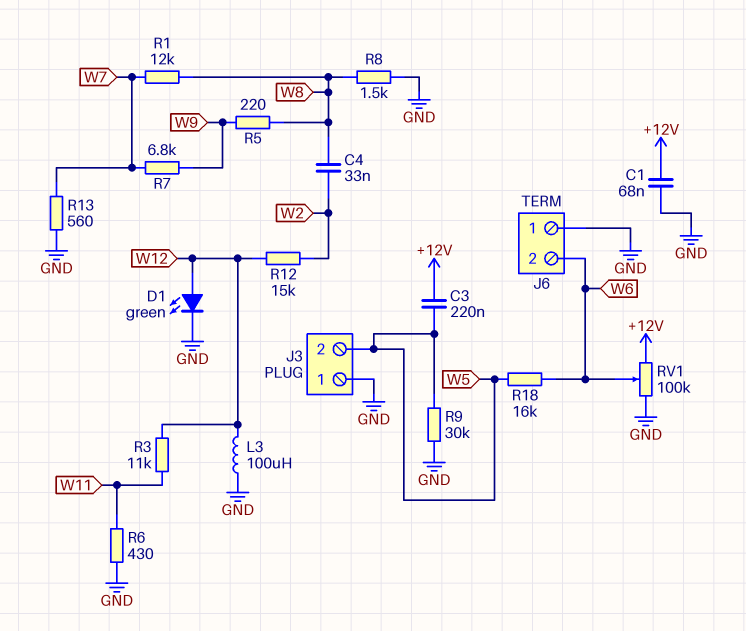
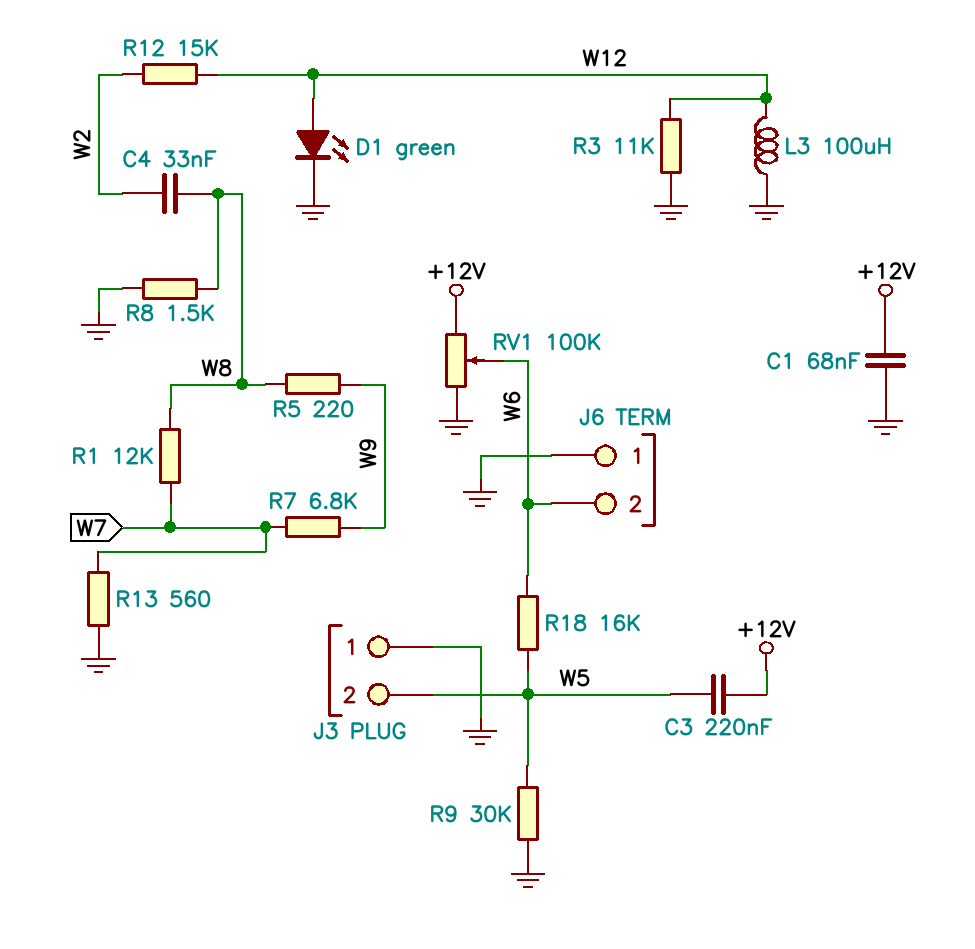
R3: 11k (W11, W12) -> 11k (GND, W12)
R6: 430 (GND, W11) -> none

